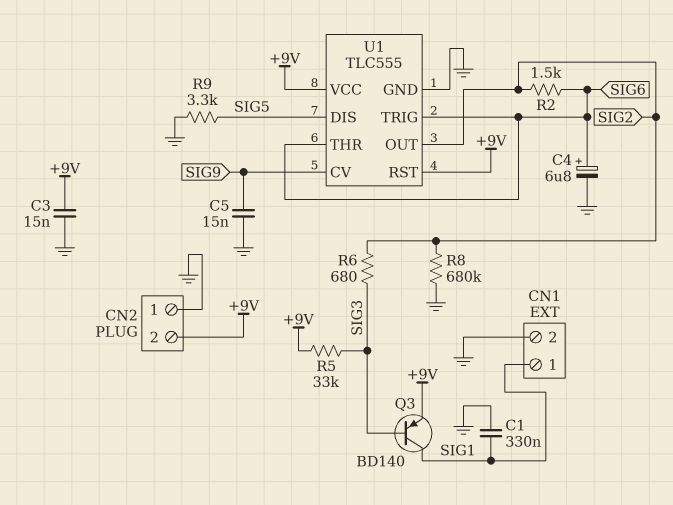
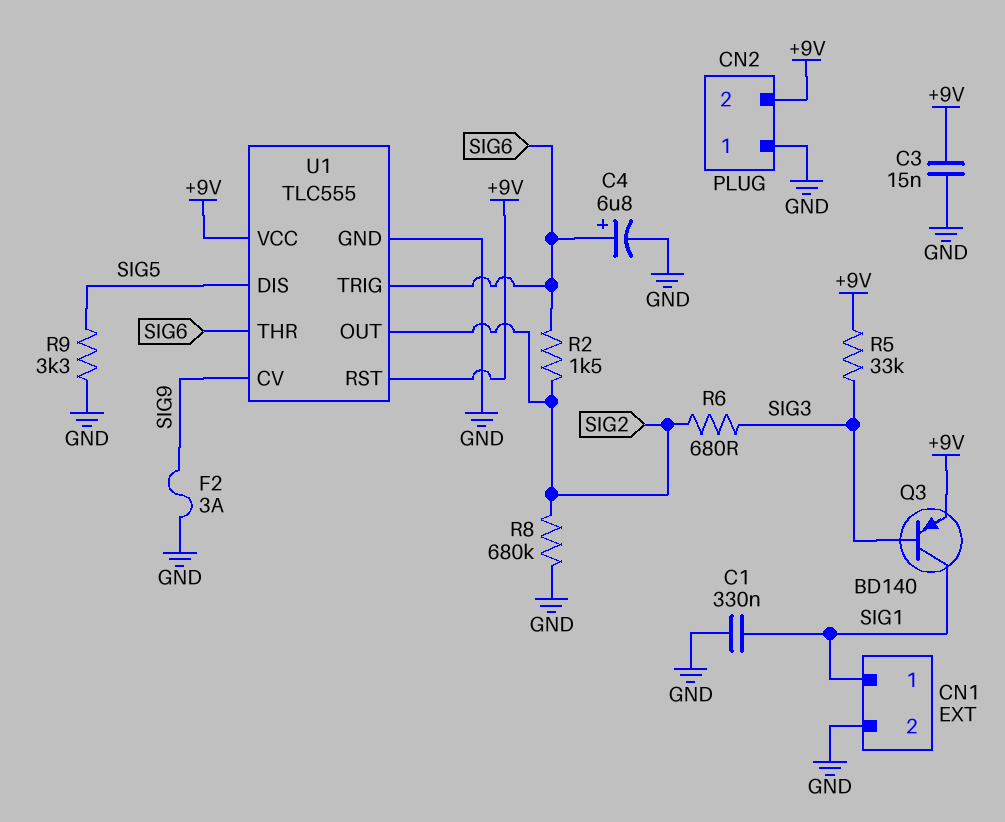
C5: 15nF (GND, SIG9) -> none
F2: none -> 3A (GND, SIG9)

